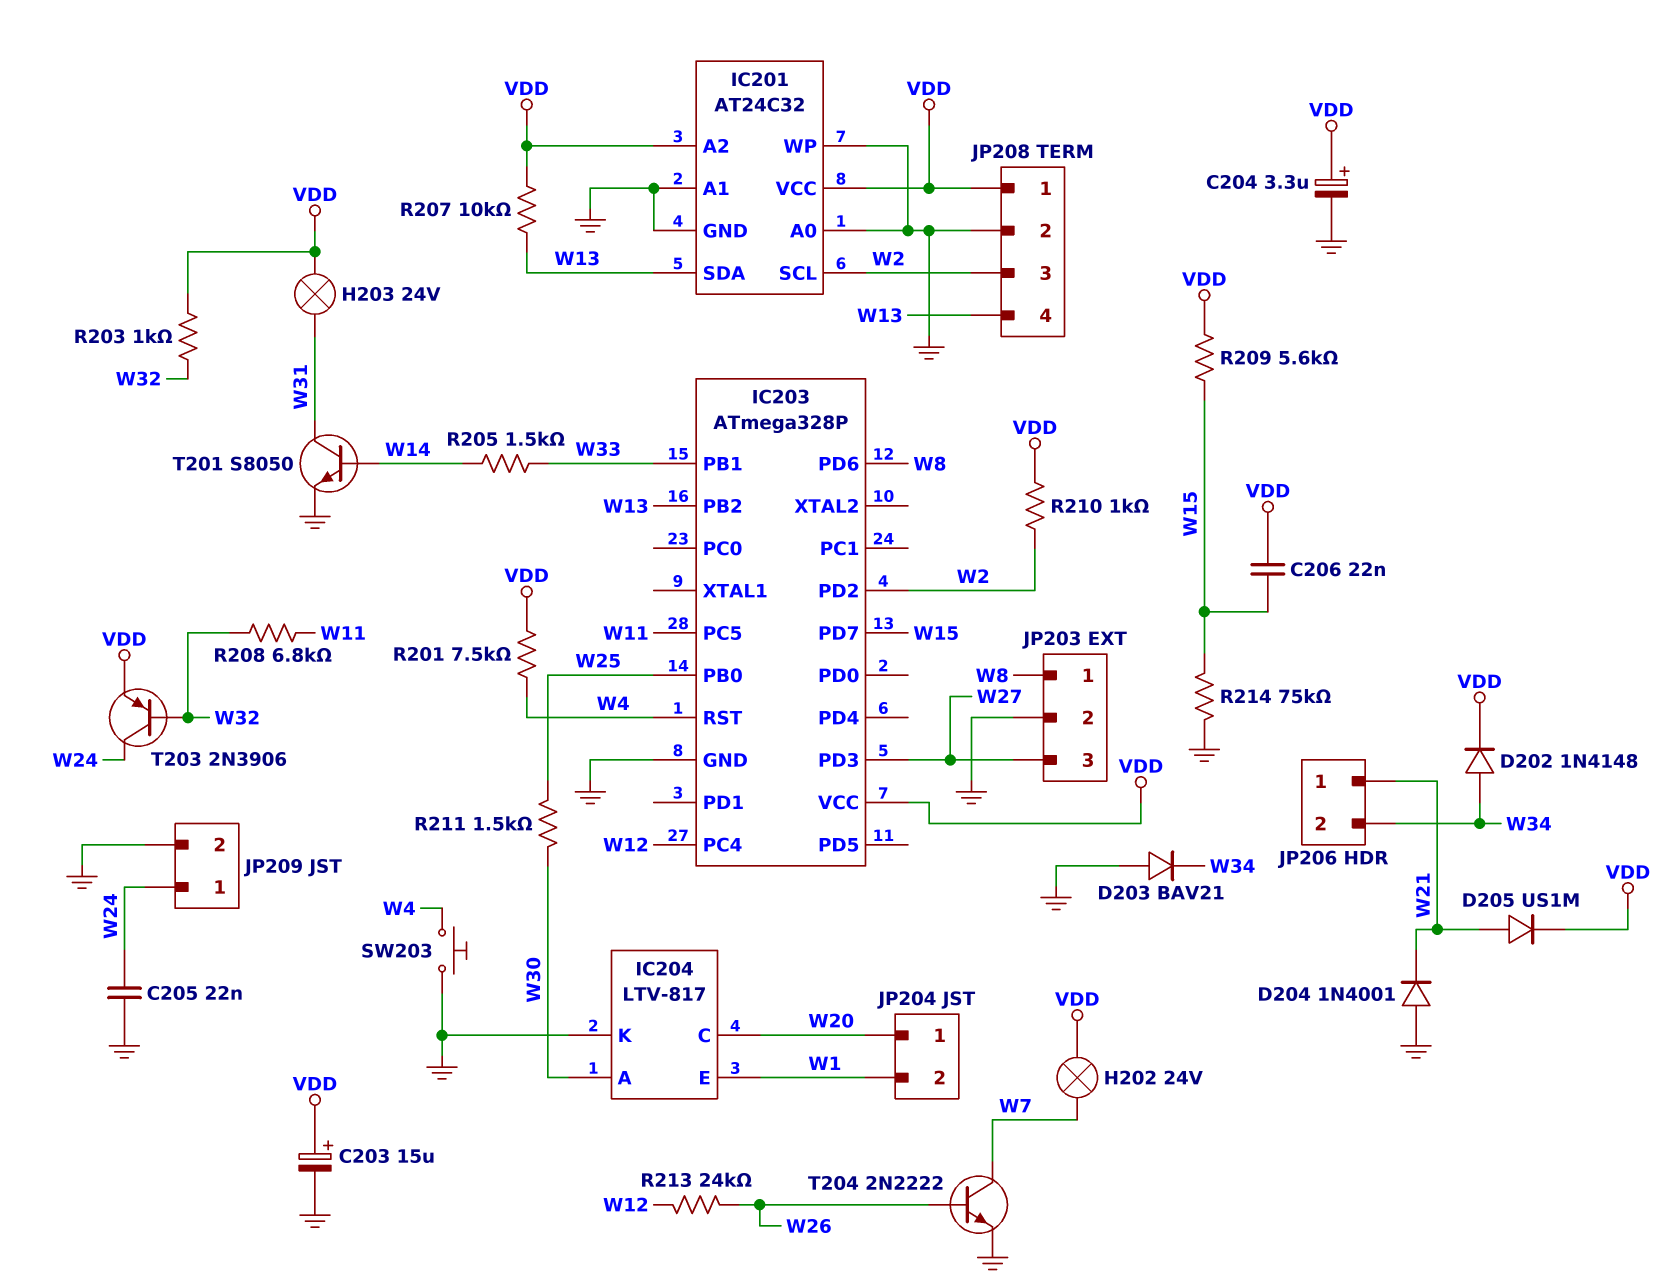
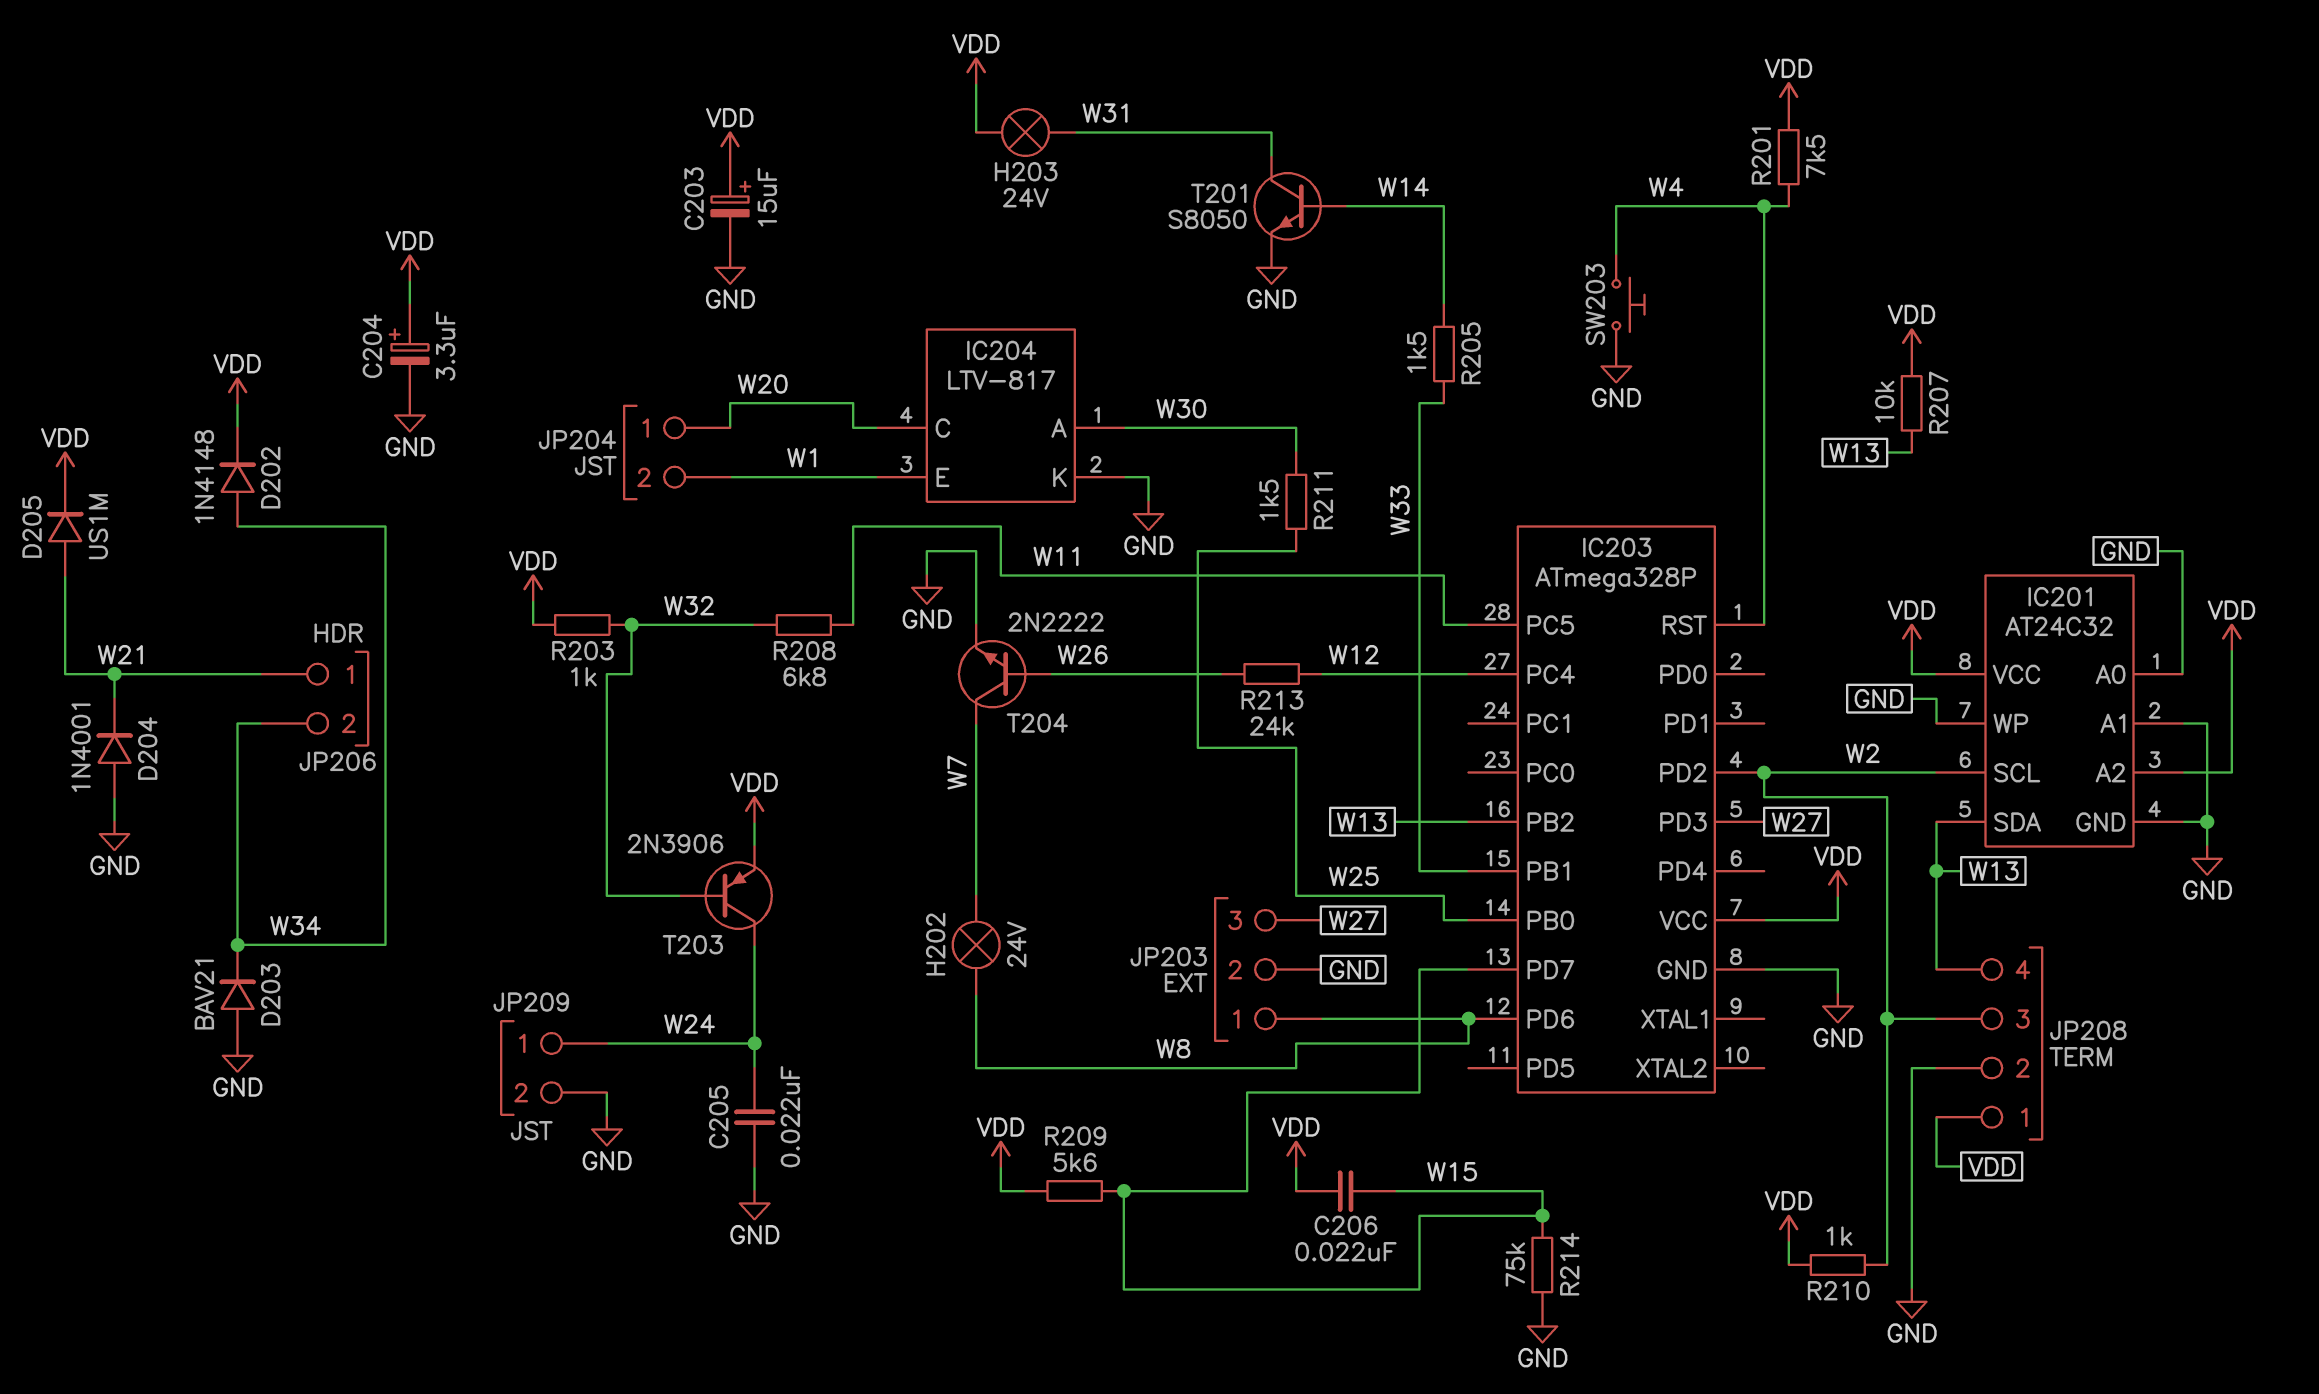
H202: lamp 24V (VDD, W7) -> lamp 24V (W7, W8)

